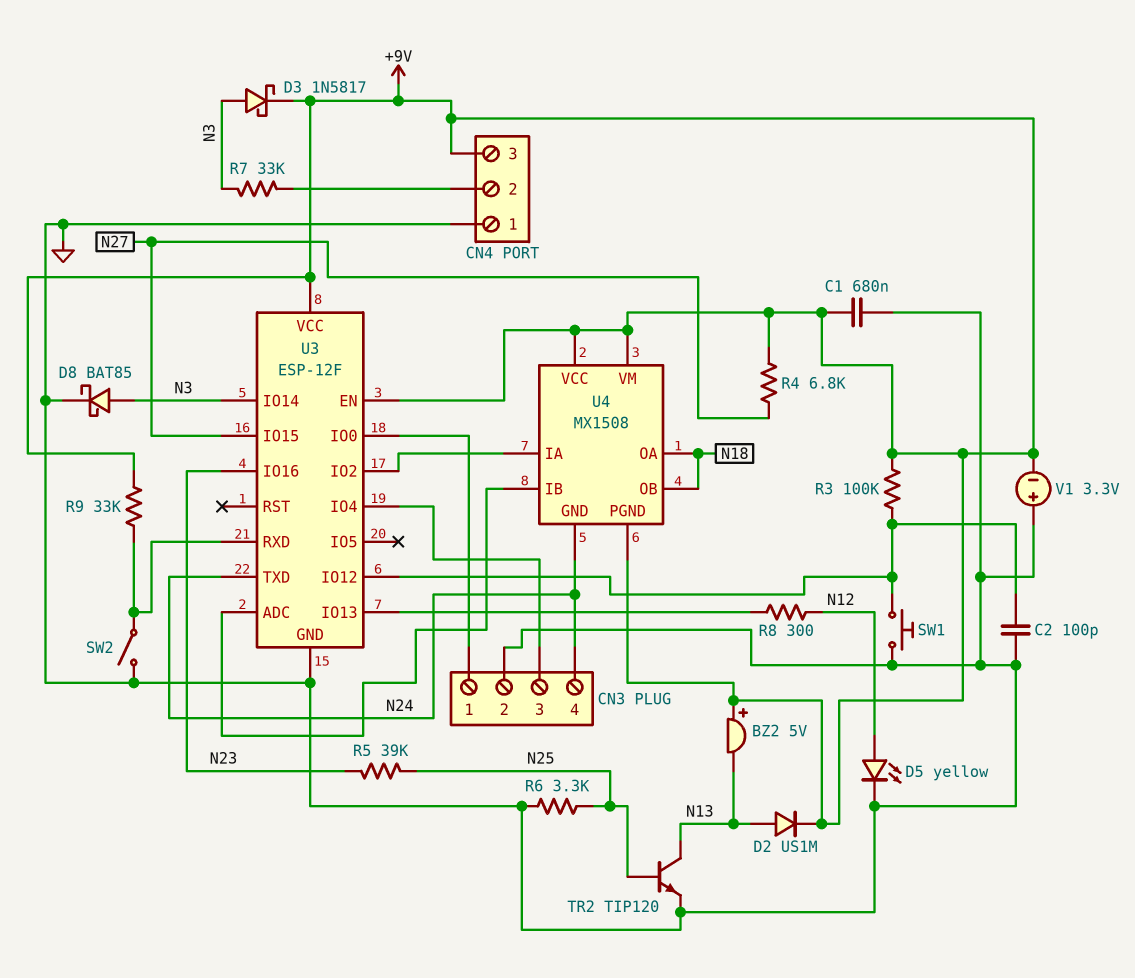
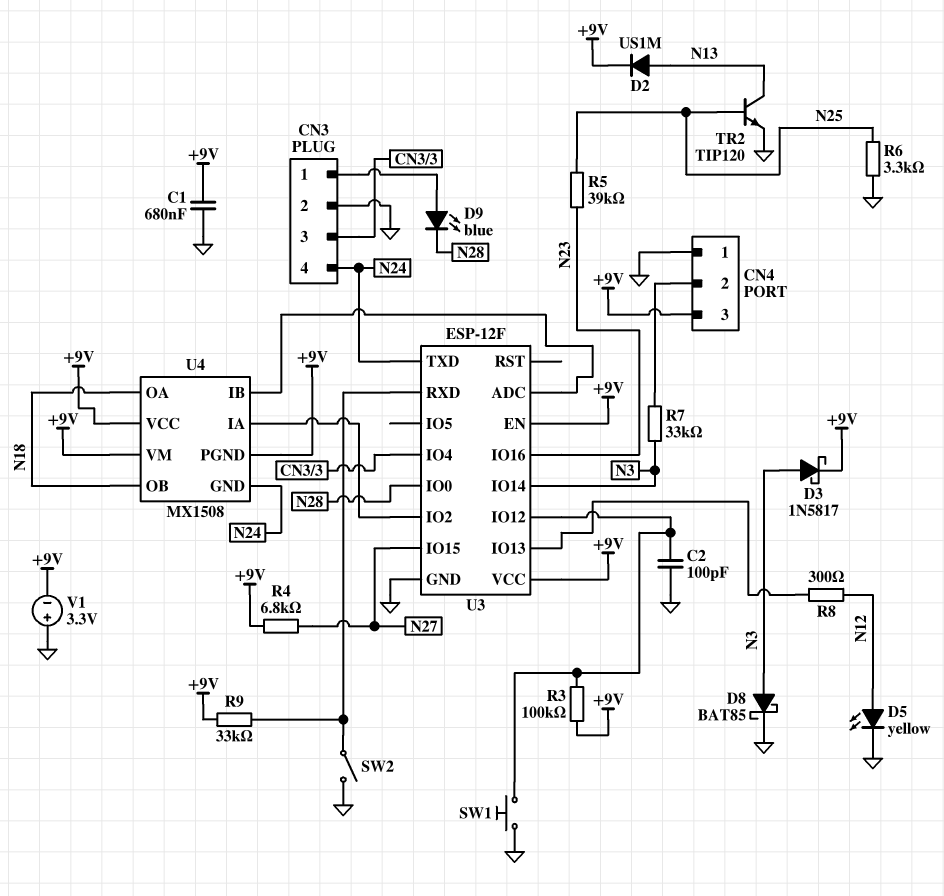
BZ2: buzzer 5V (plus +9V, minus N13) -> none
D9: none -> LED blue (A CN3/1, K N28)
U3 pin IO0: CN3/1 -> N28

